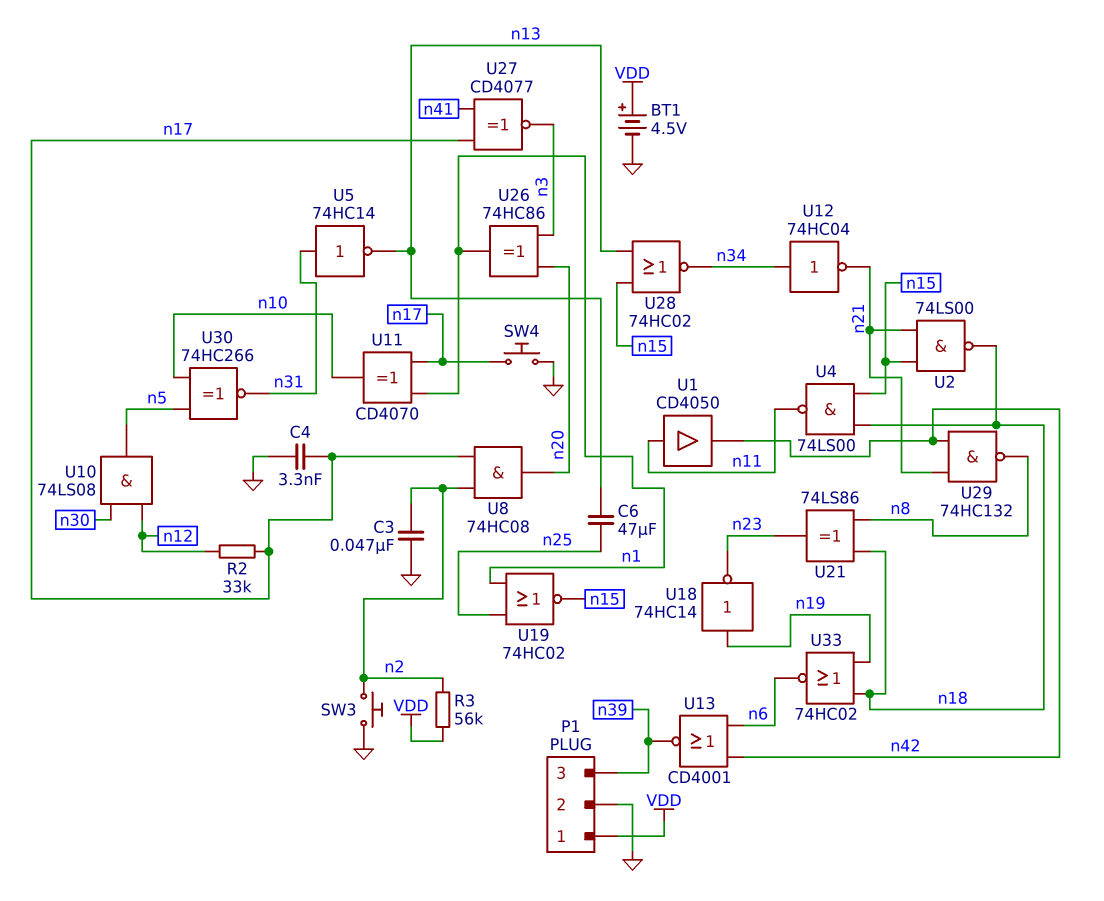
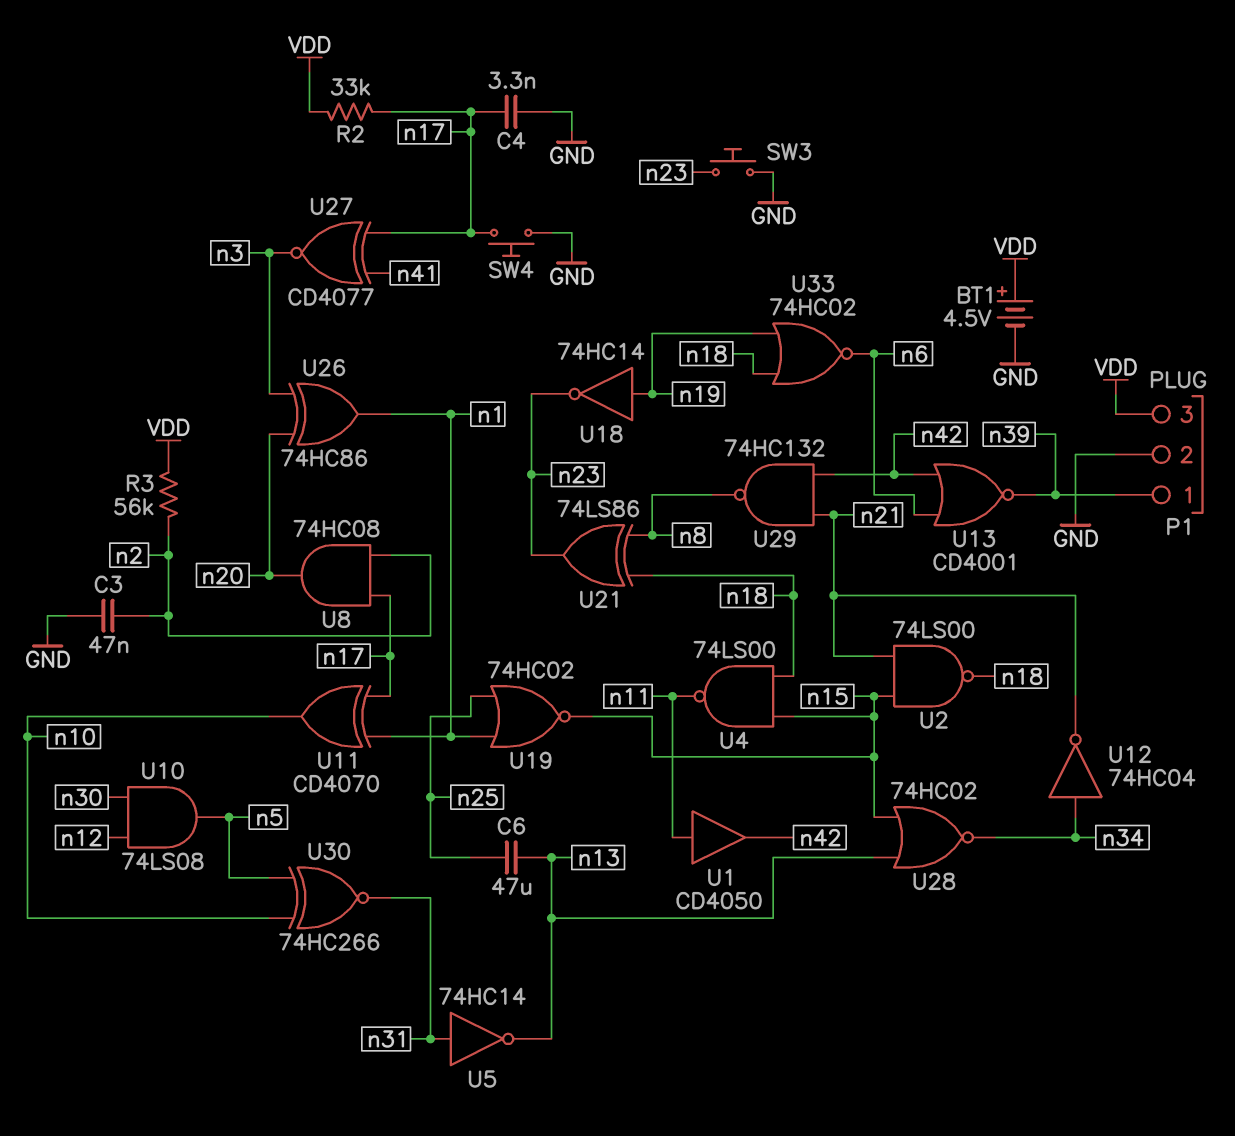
P1 pin 1: VDD -> n39
P1 pin 3: n39 -> VDD
R2: 33k (n12, n17) -> 33k (VDD, n17)
SW3: button (GND, n2) -> button (GND, n23)

